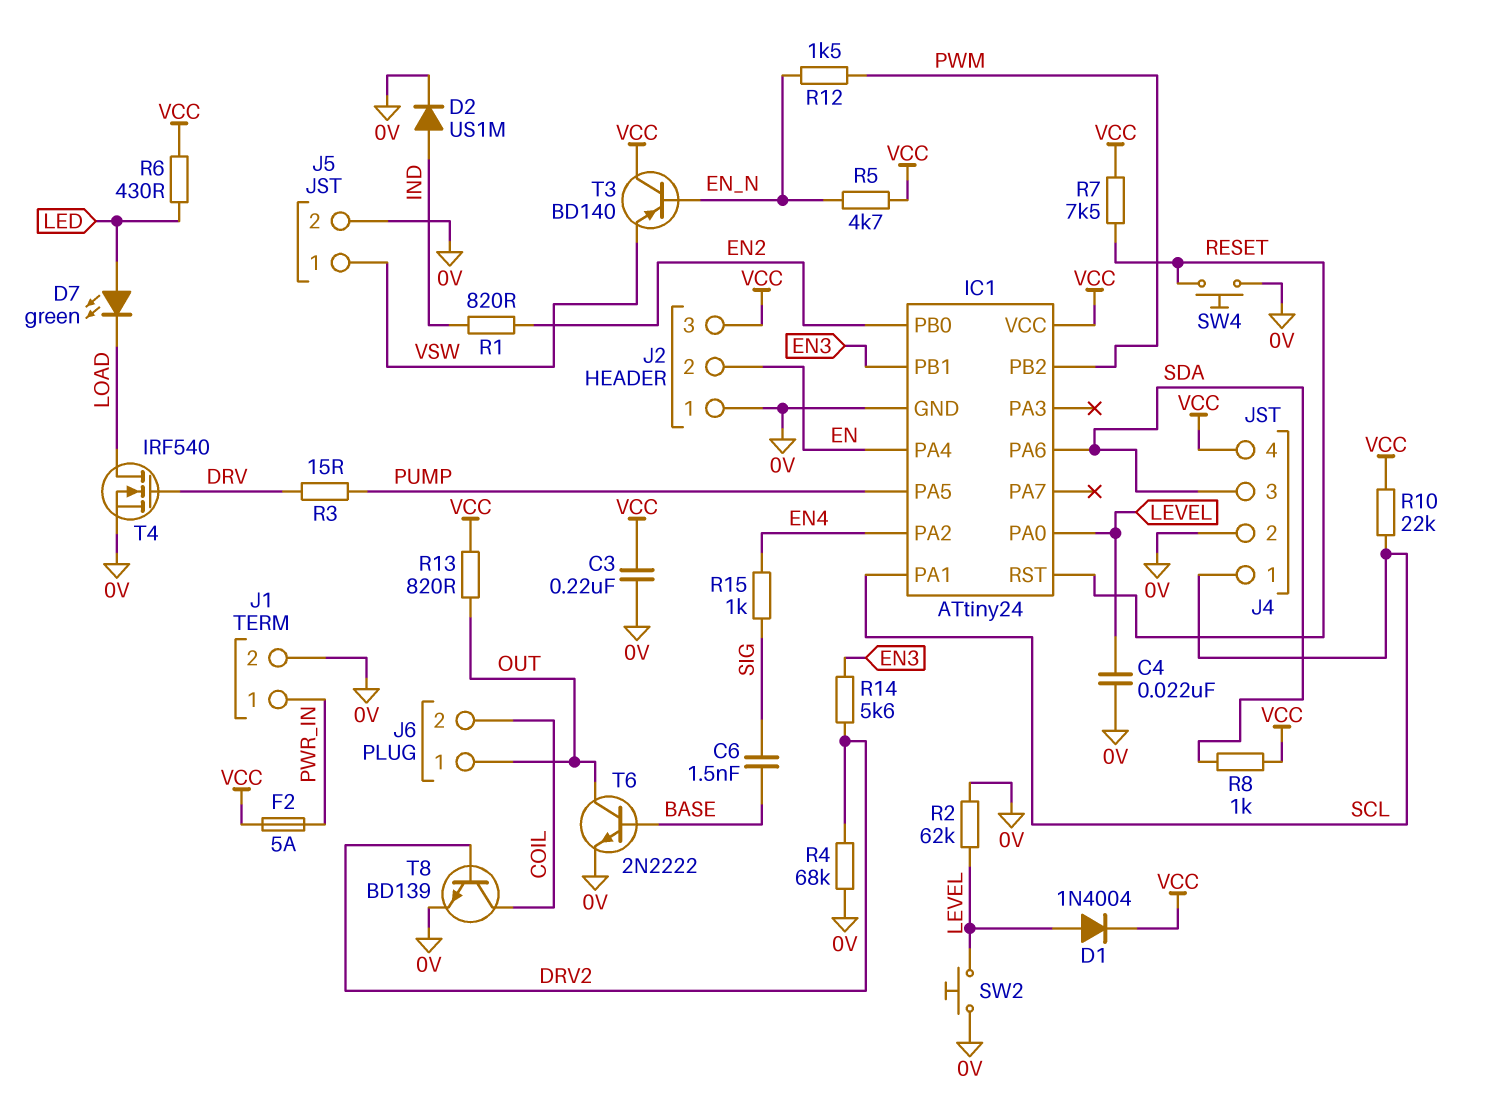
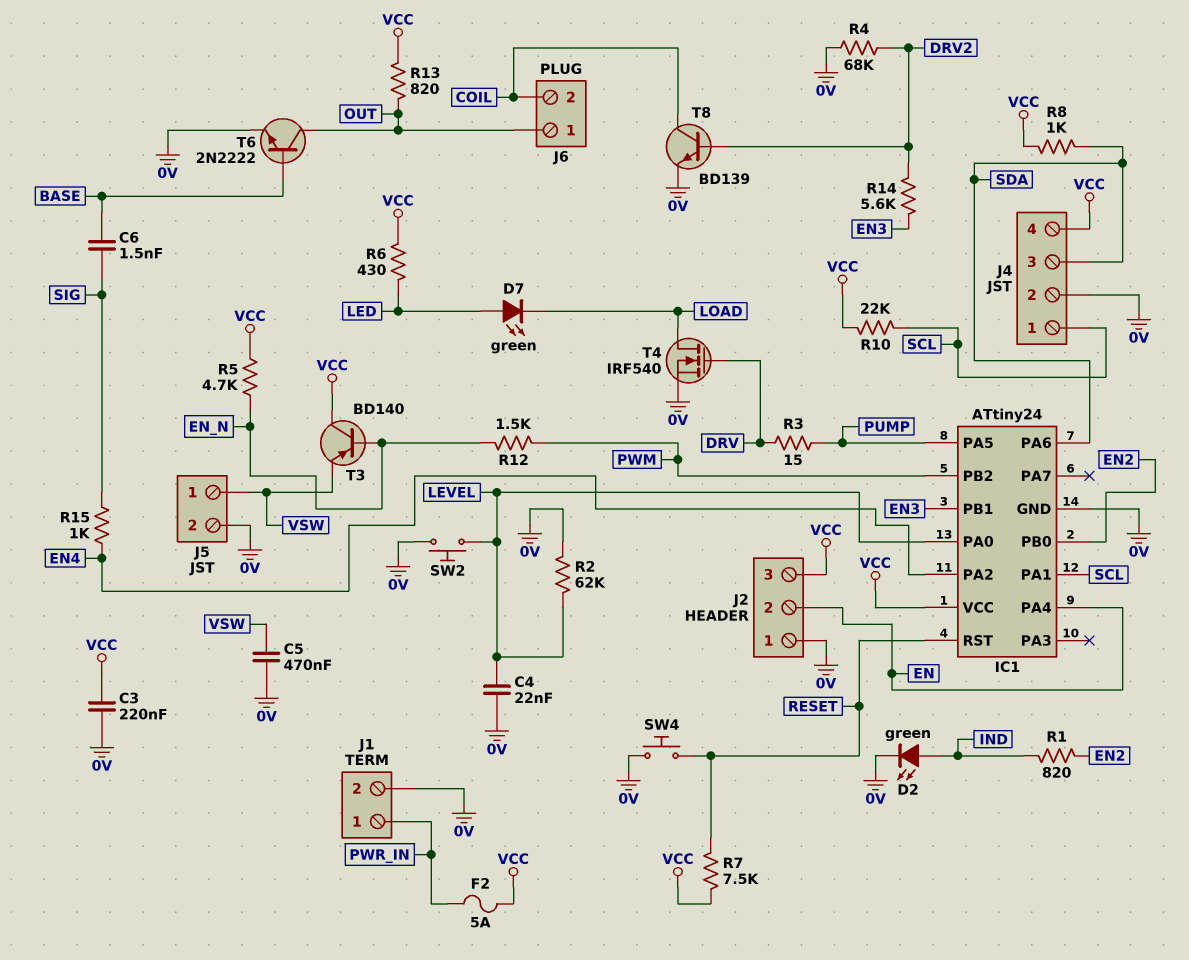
C5: none -> 470nF (0V, VSW)
D1: diode 1N4004 (A LEVEL, K VCC) -> none
D2: diode US1M (A IND, K 0V) -> LED green (A IND, K 0V)

